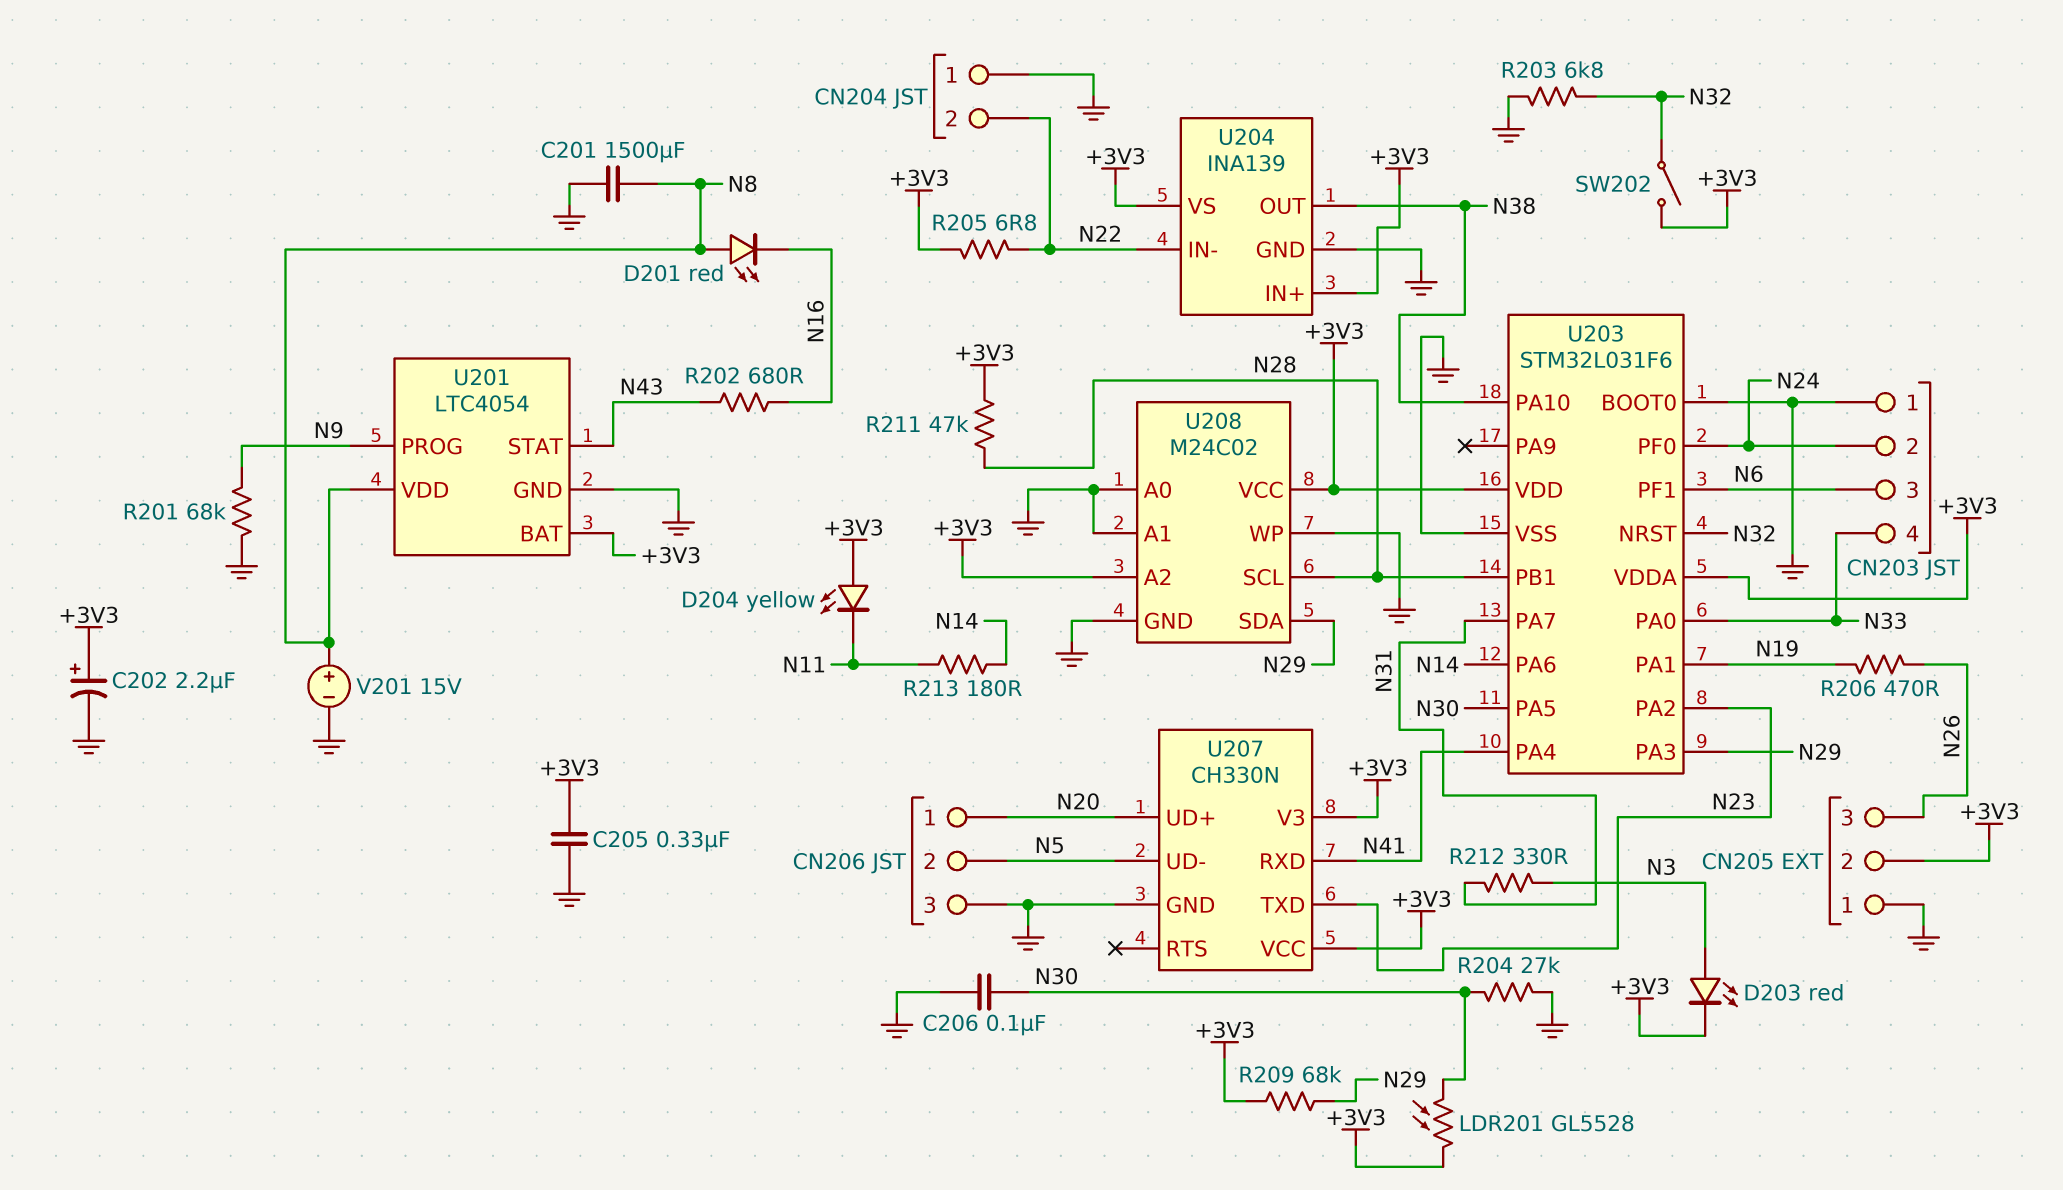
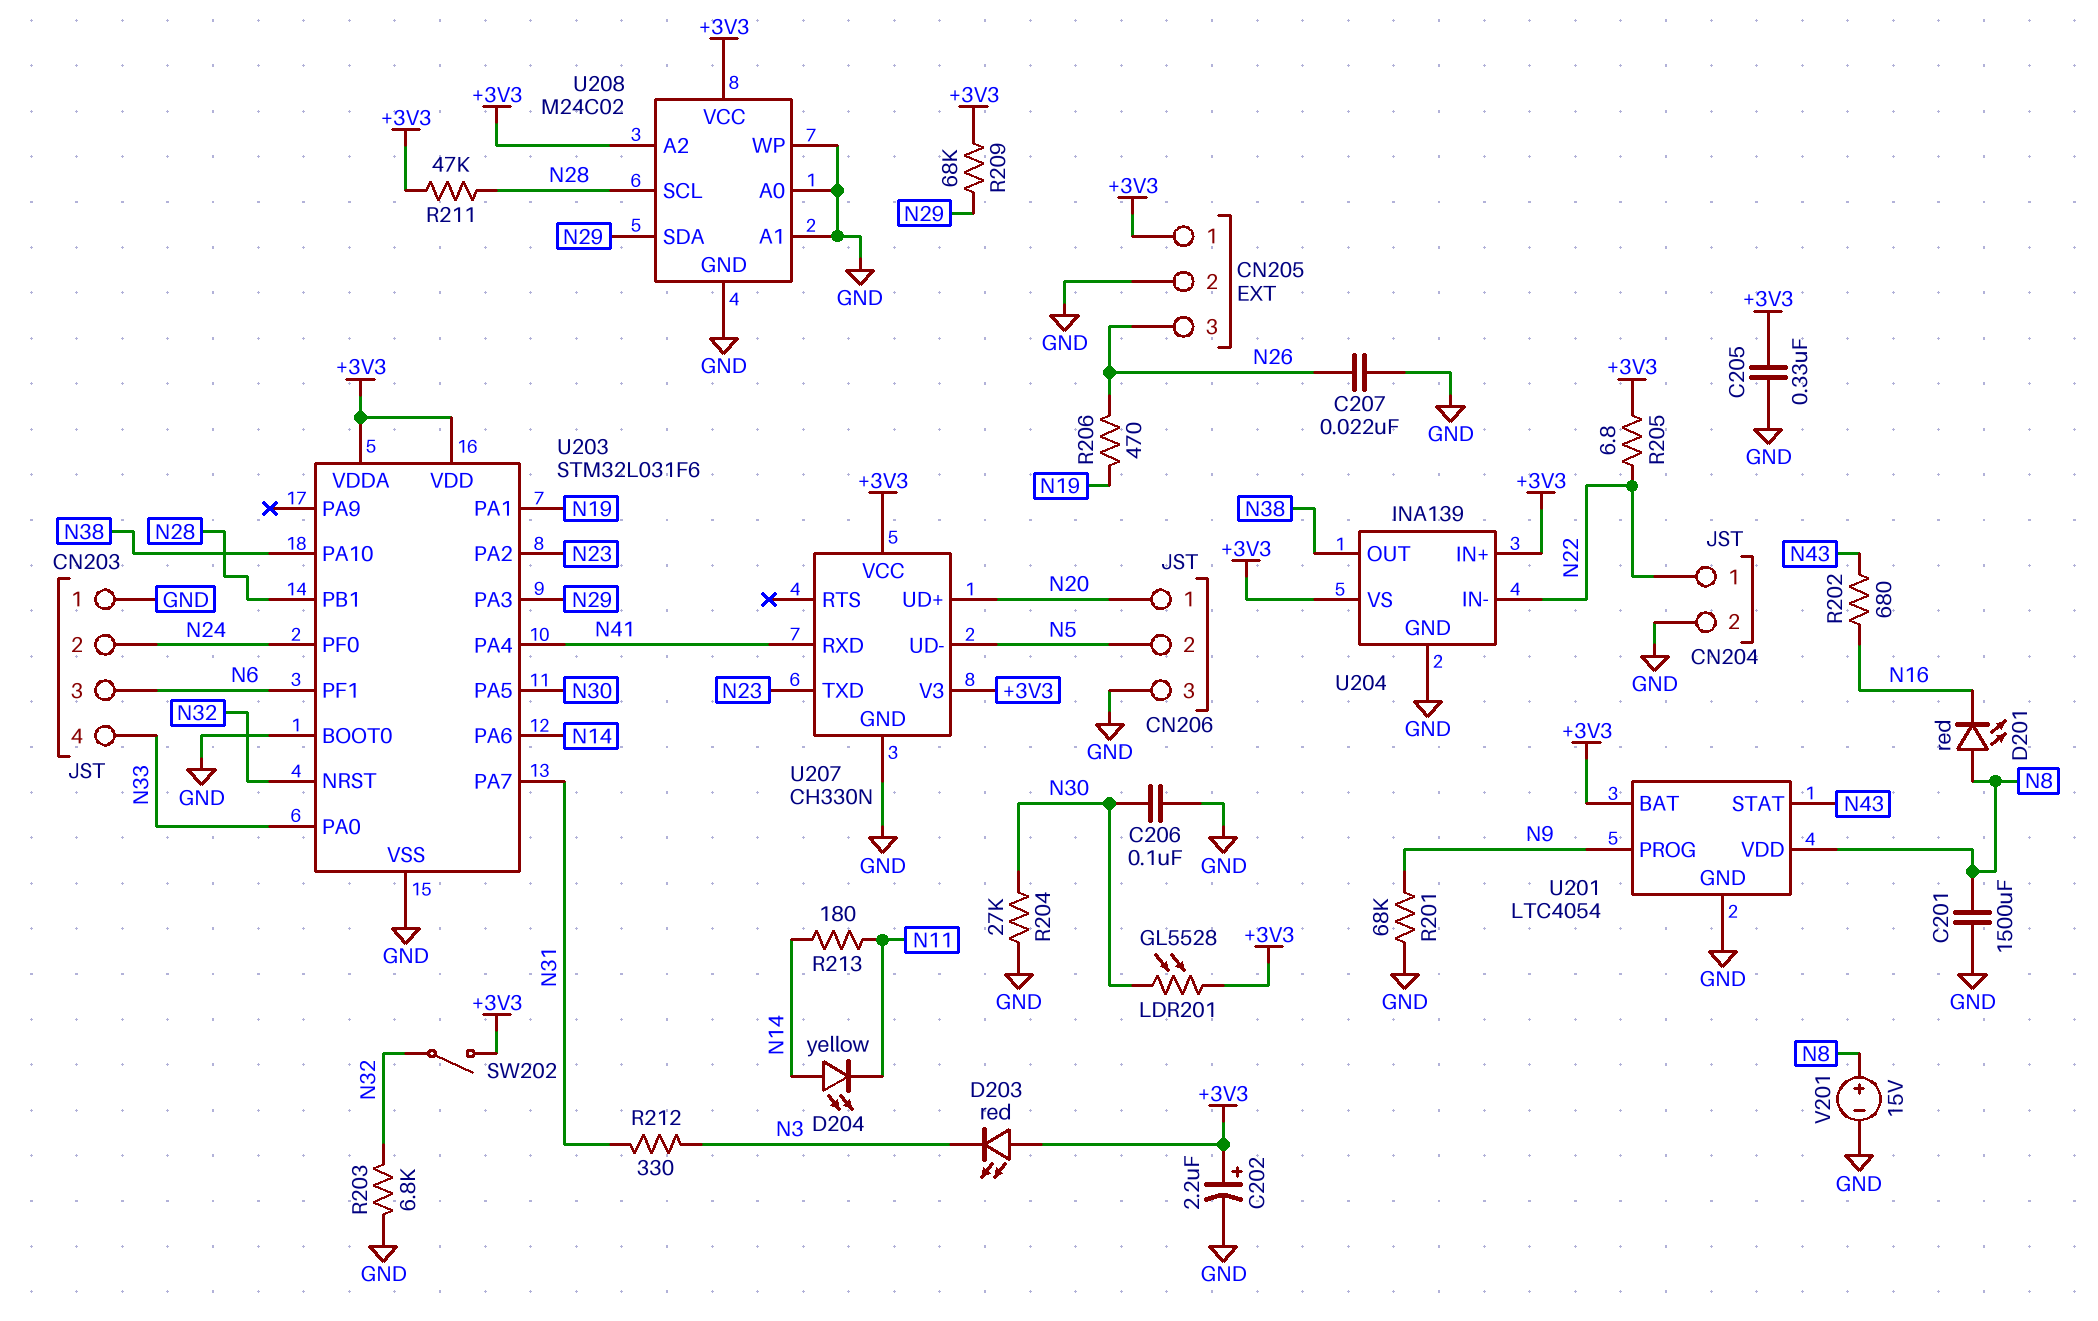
C207: none -> 22nF (GND, N26)
CN204 pin 1: GND -> N22
CN204 pin 2: N22 -> GND
CN205 pin 1: GND -> +3V3
CN205 pin 2: +3V3 -> GND
D203: LED red (A N3, K +3V3) -> LED red (A +3V3, K N3)
D204: LED yellow (A +3V3, K N11) -> LED yellow (A N14, K N11)

